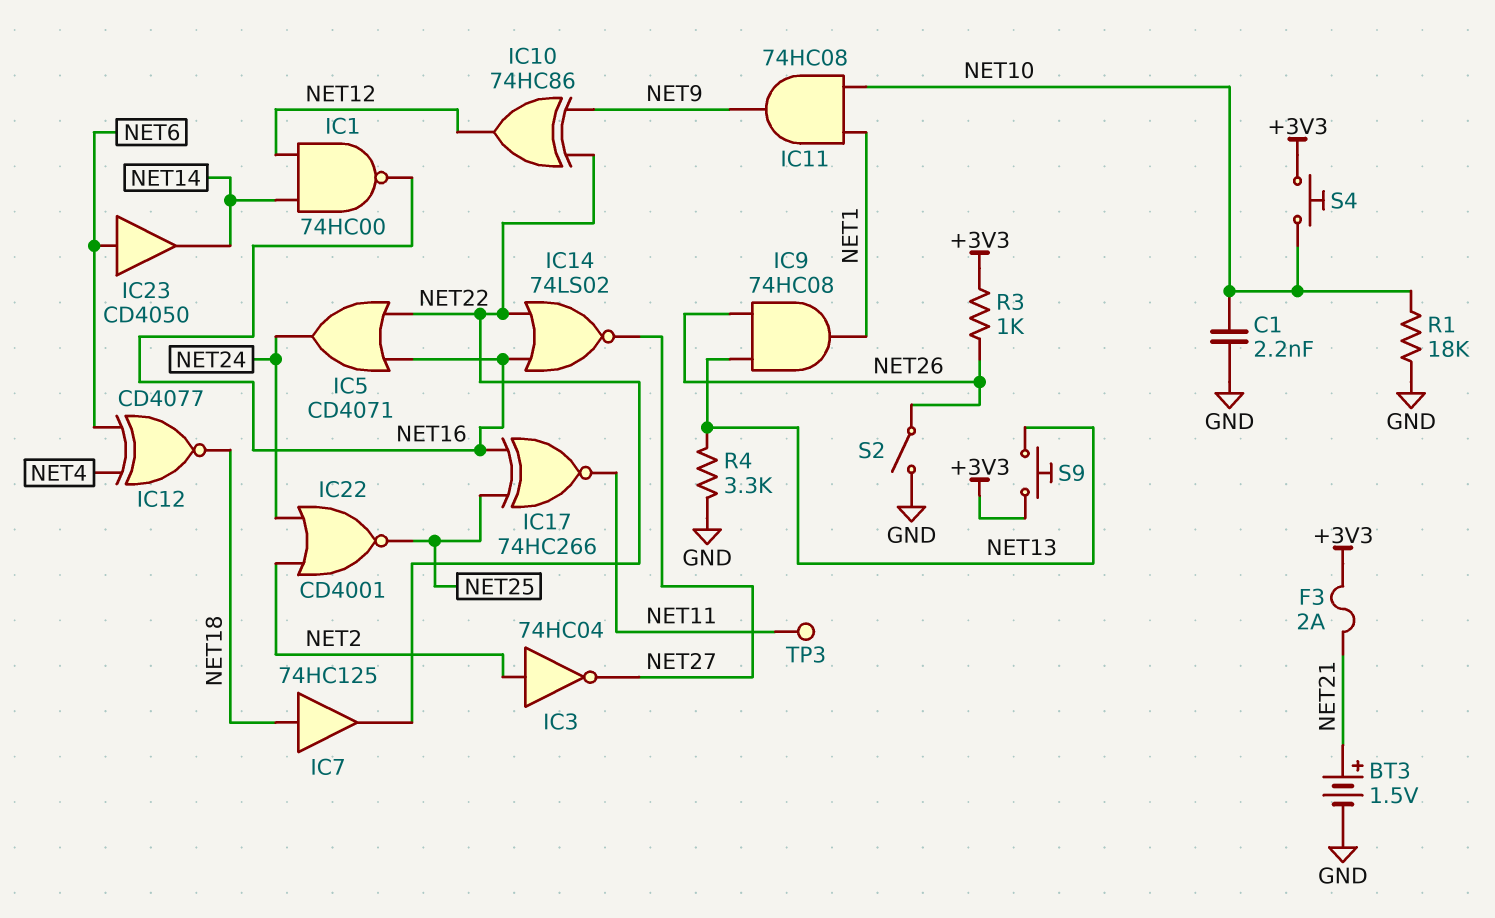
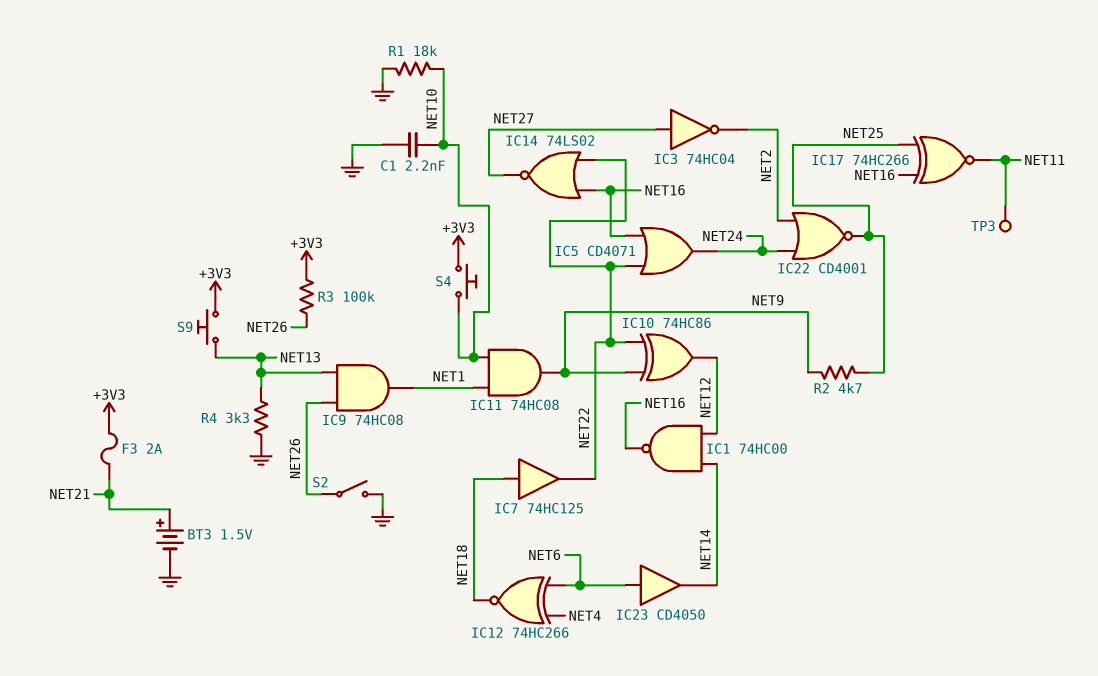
IC3: NOT 74HC04 (in NET2, out NET27) -> NOT 74HC04 (in NET27, out NET2)
IC12: XNOR CD4077 (in NET4, in NET6, out NET18) -> XNOR 74HC266 (in NET4, in NET6, out NET18)
R2: none -> 4.7k (NET9, NET25)
R3: 1k (+3V3, NET26) -> 100k (+3V3, NET26)

